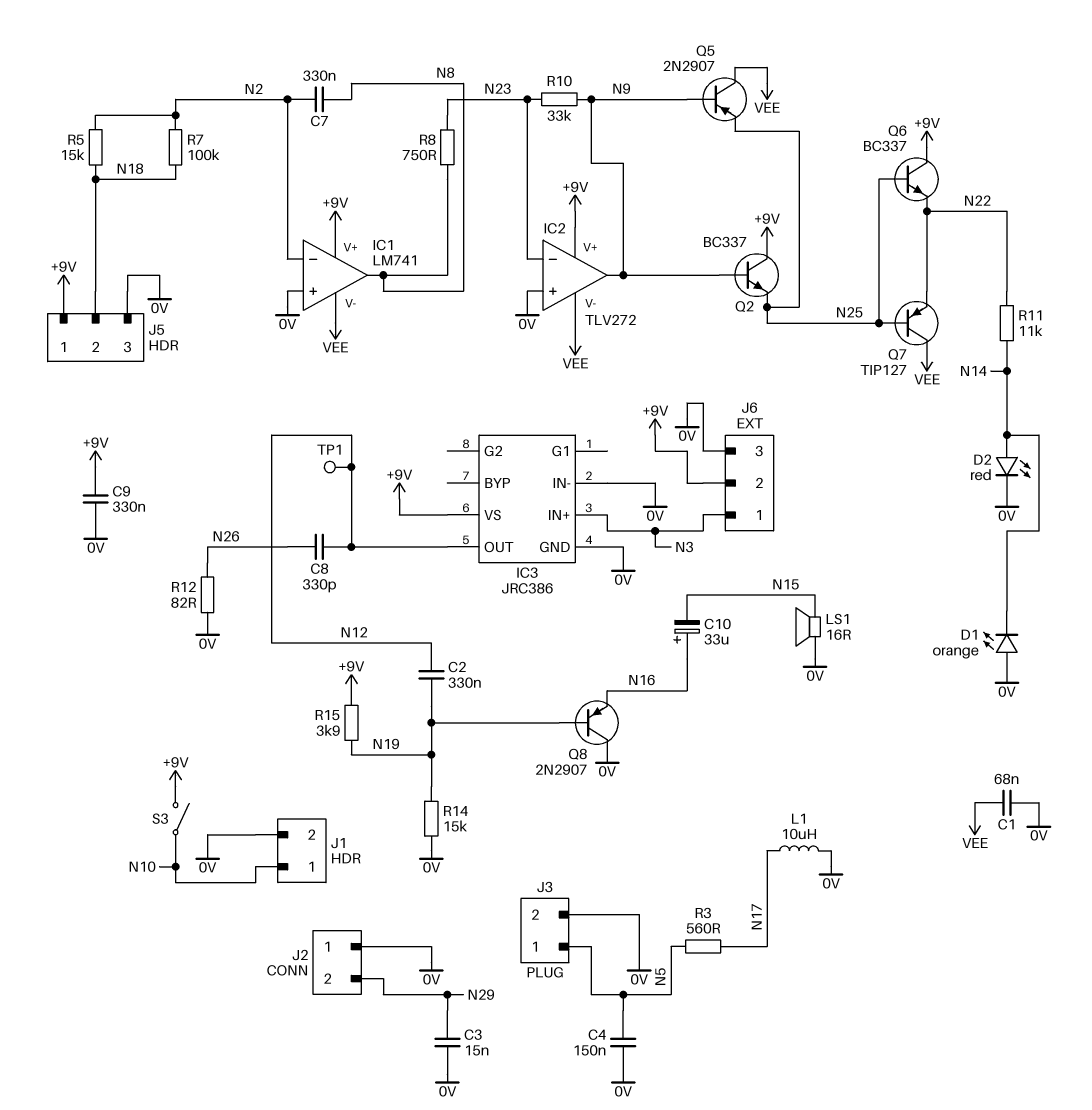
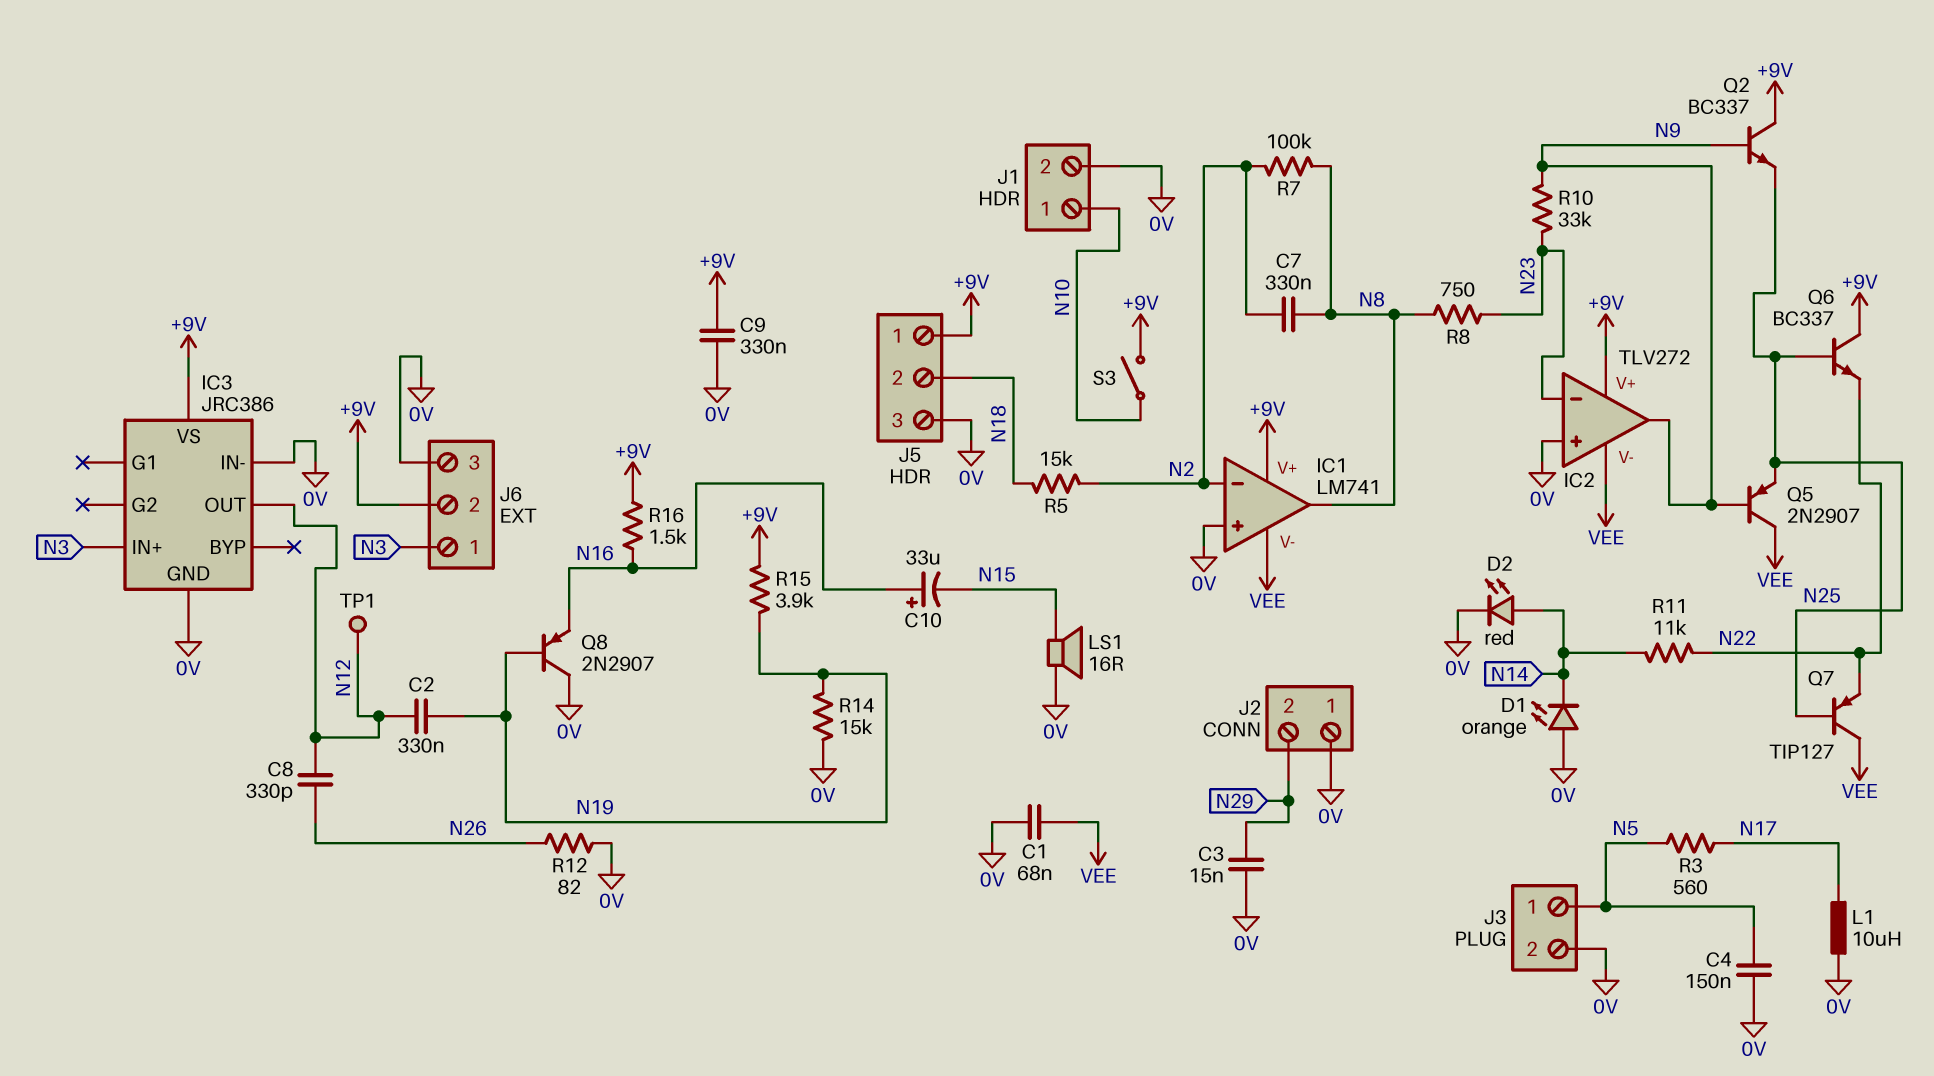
R7: 100k (N2, N18) -> 100k (N2, N8)
R16: none -> 1.5k (+9V, N16)

